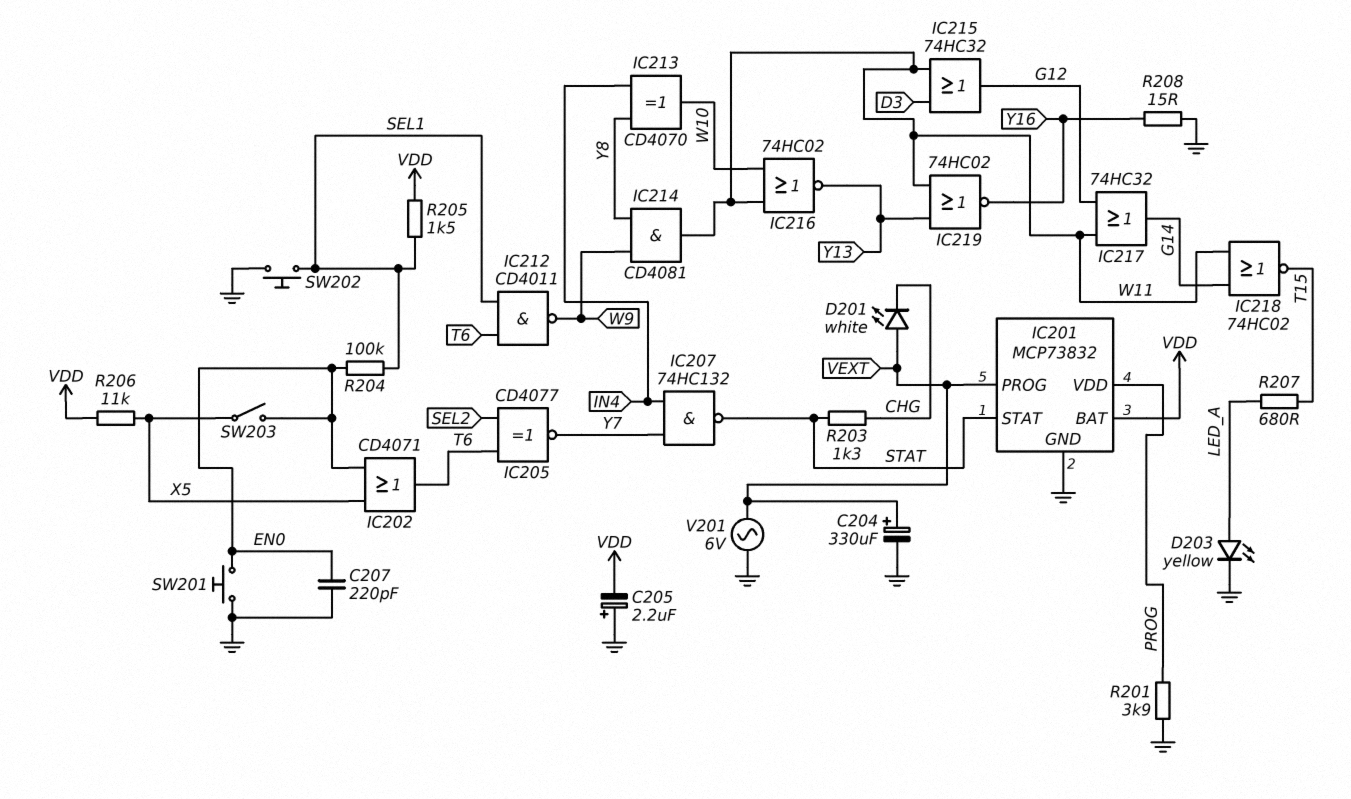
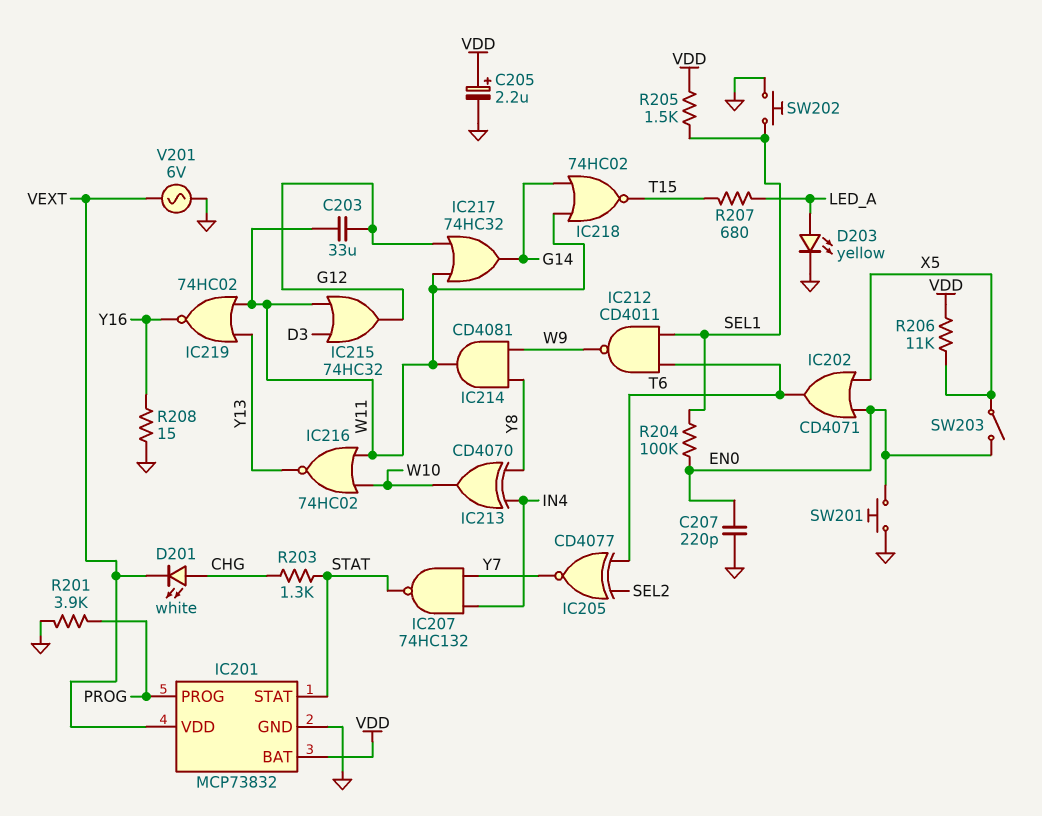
C203: none -> 33uF (G12, W11)
C204: 330uF (plus VEXT, minus GND) -> none
C205: 2.2uF (plus GND, minus VDD) -> 2.2uF (plus VDD, minus GND)
D201: LED white (A VEXT, K CHG) -> LED white (A CHG, K VEXT)
IC201 pin PROG: VEXT -> PROG
IC201 pin VDD: PROG -> VEXT

